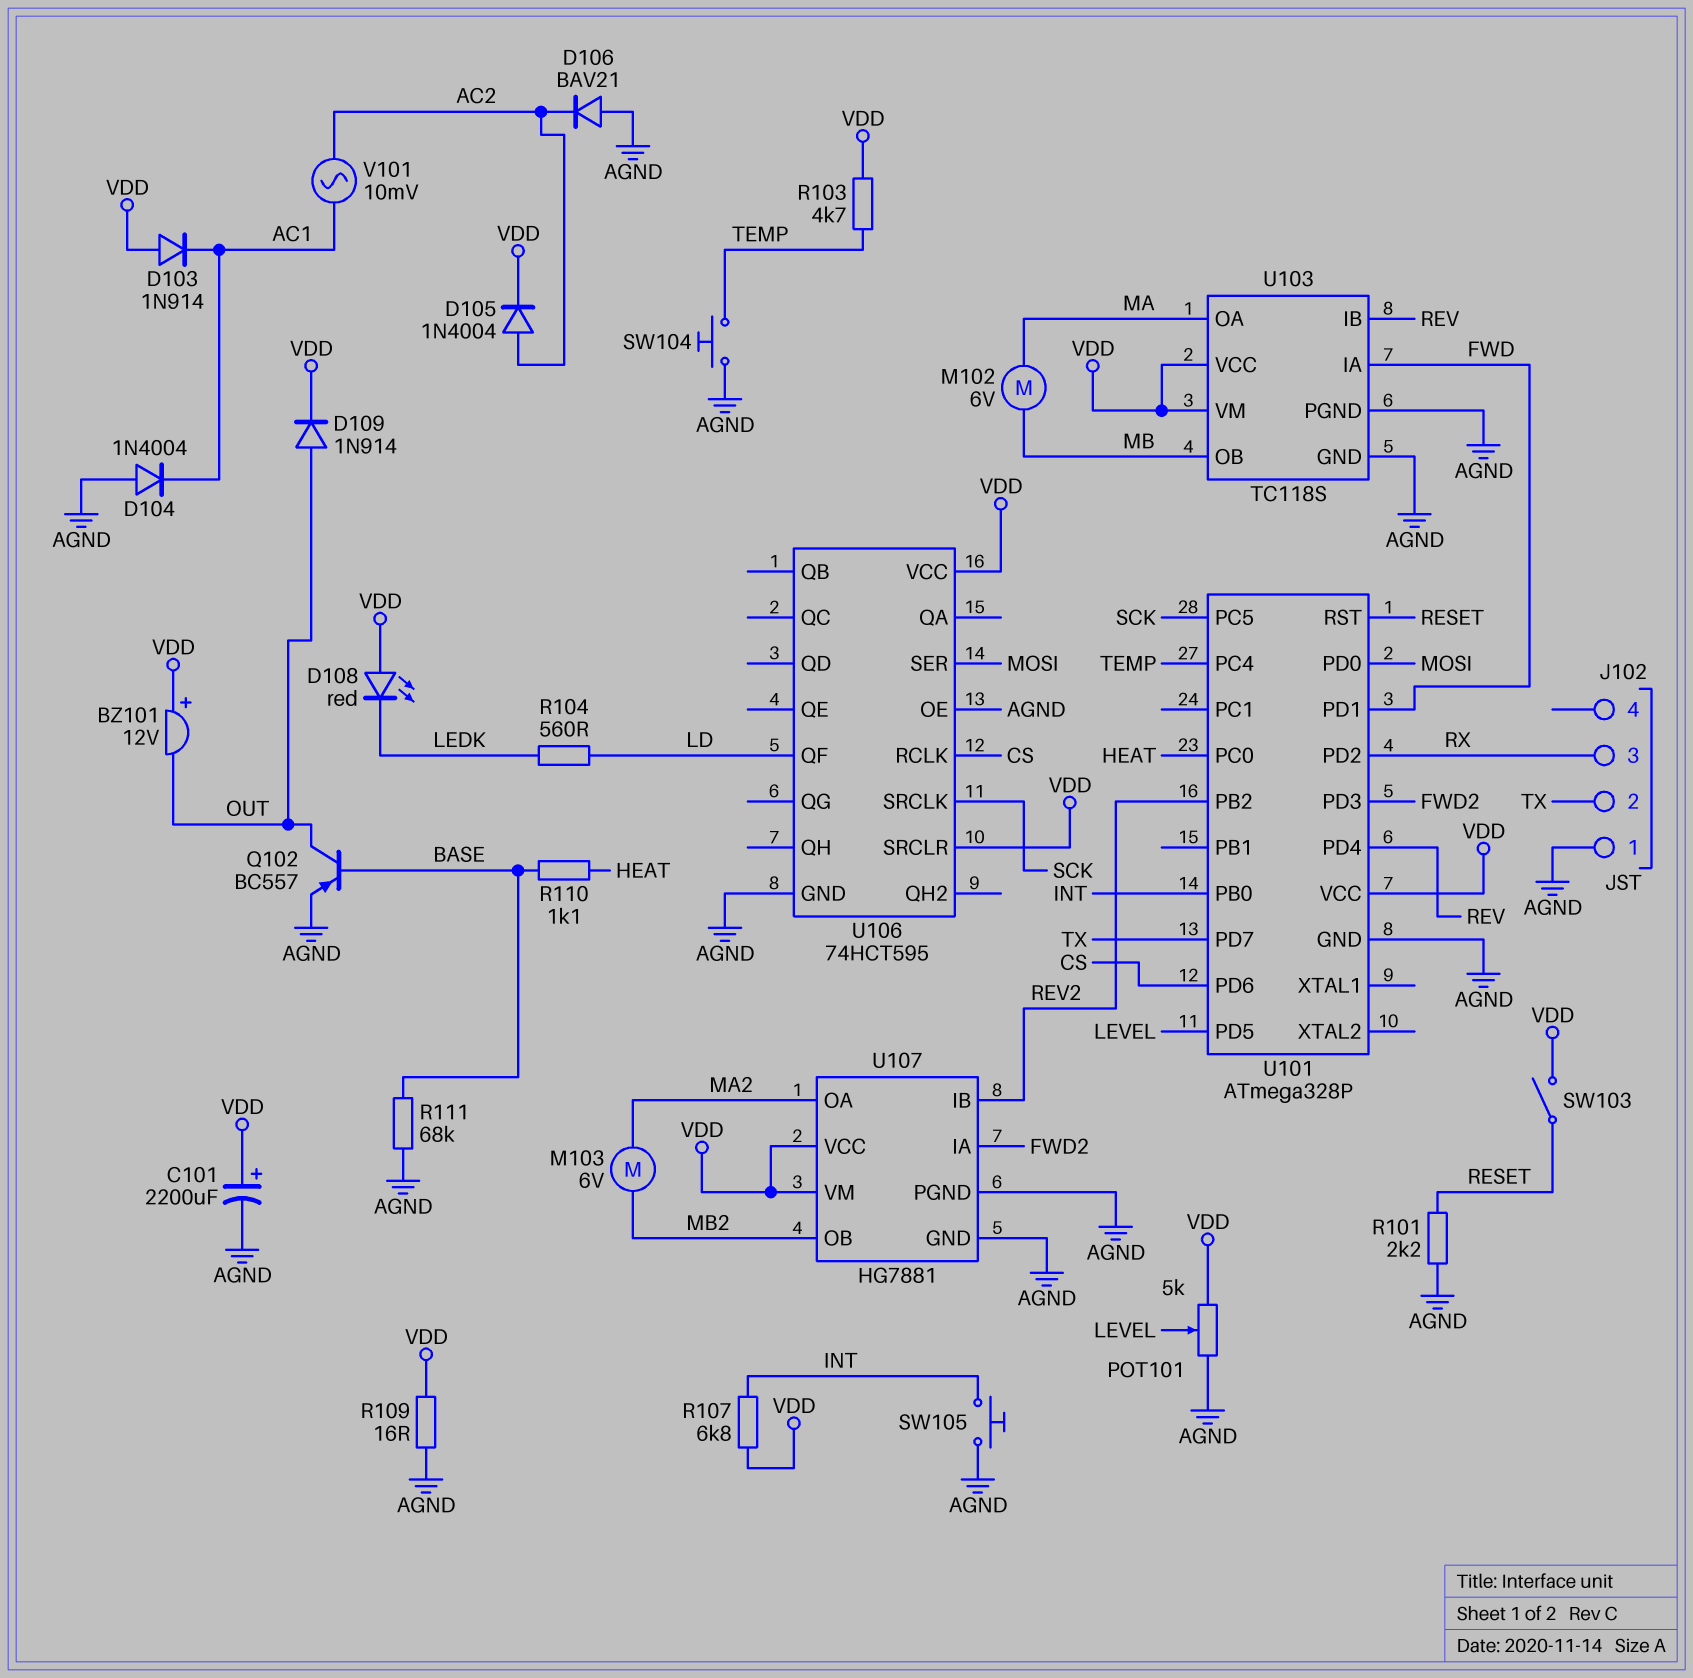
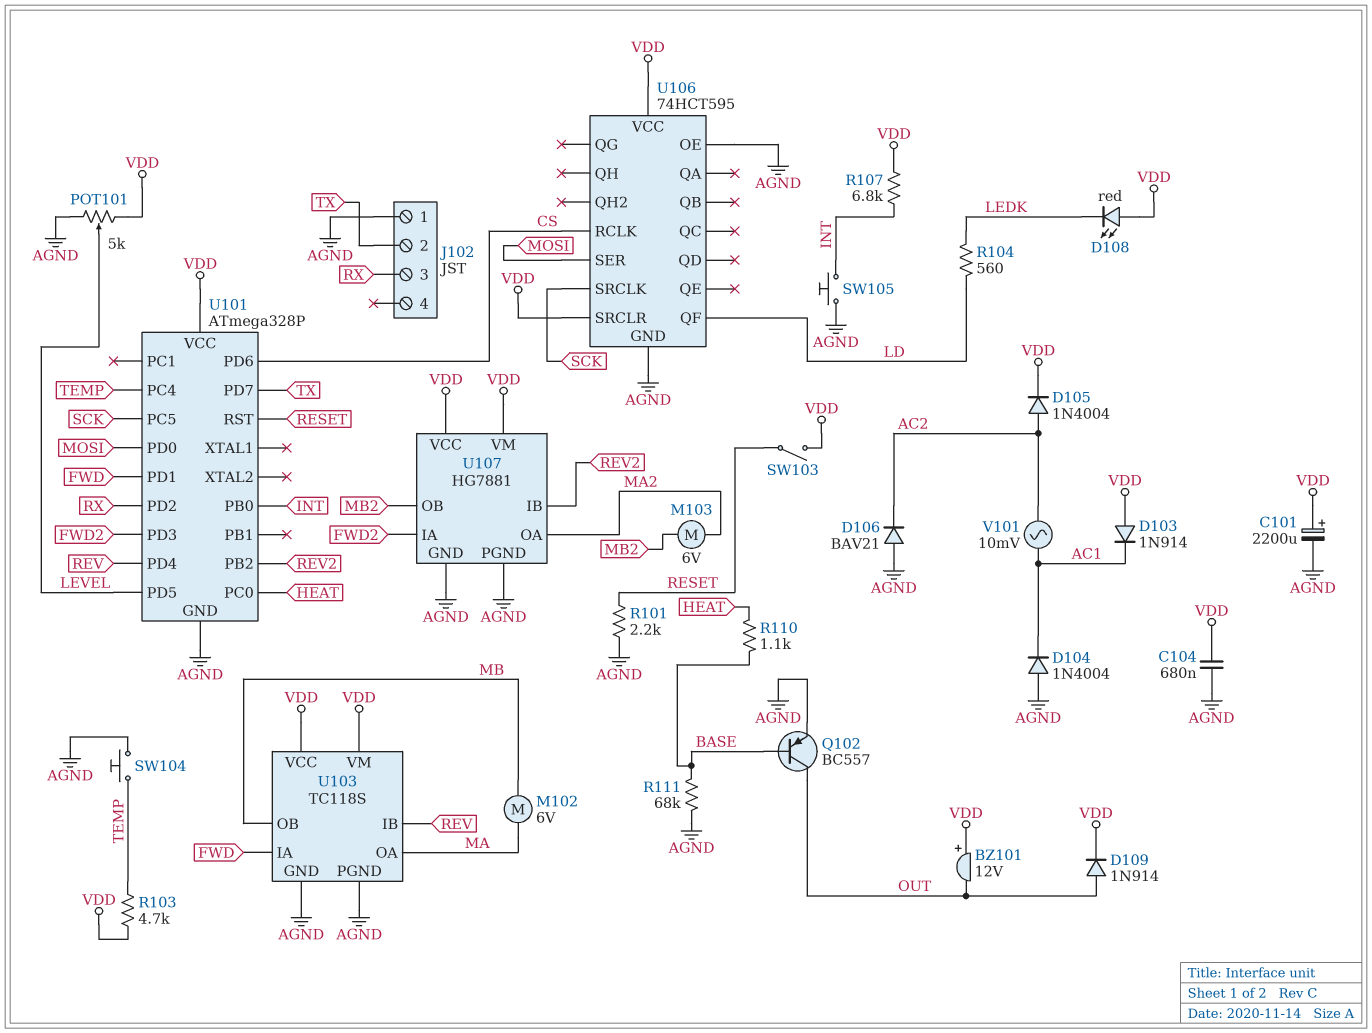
C104: none -> 680nF (AGND, VDD)
R109: 16 (AGND, VDD) -> none

